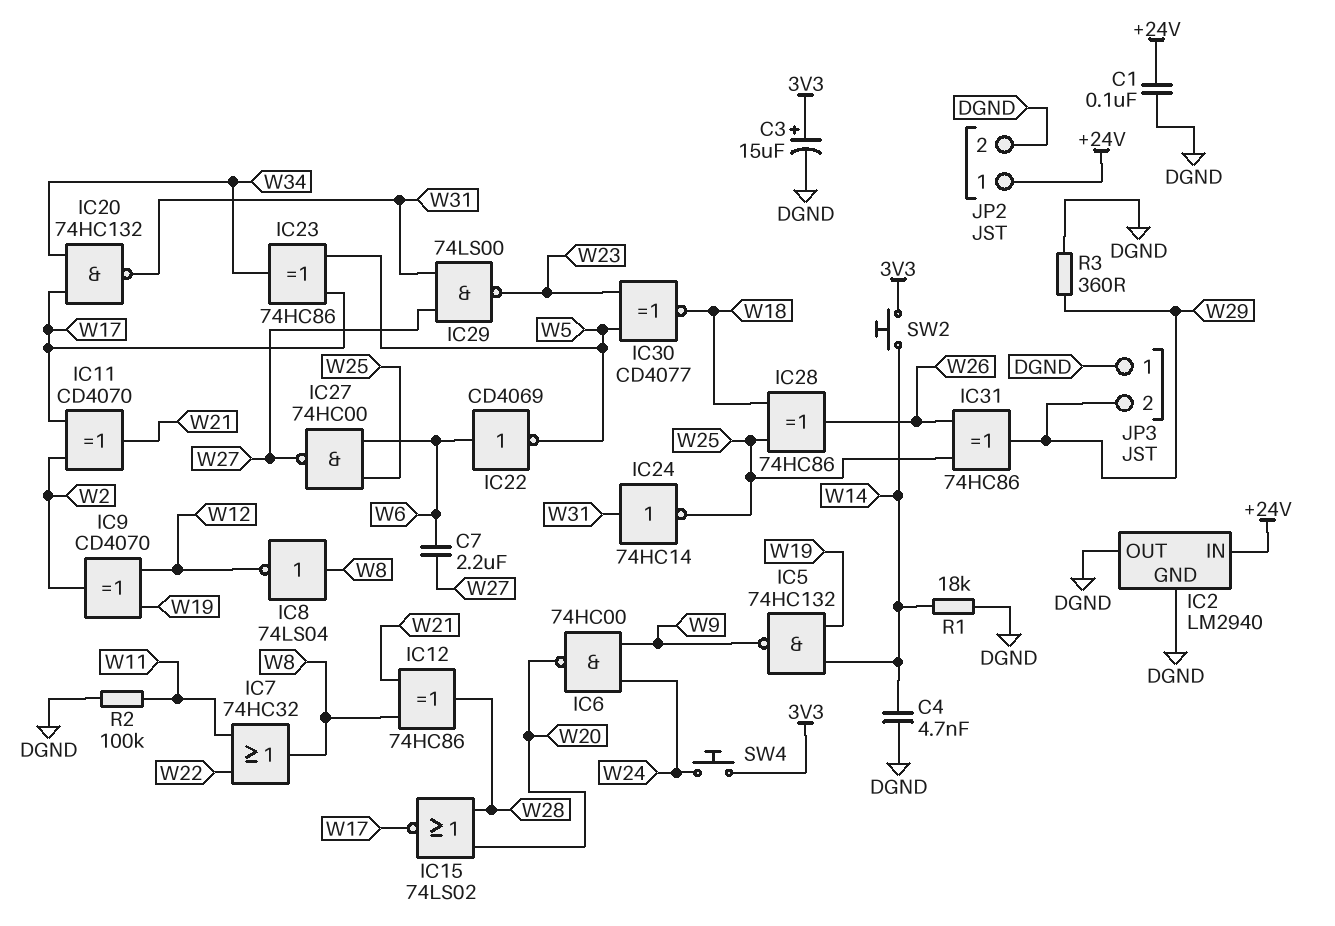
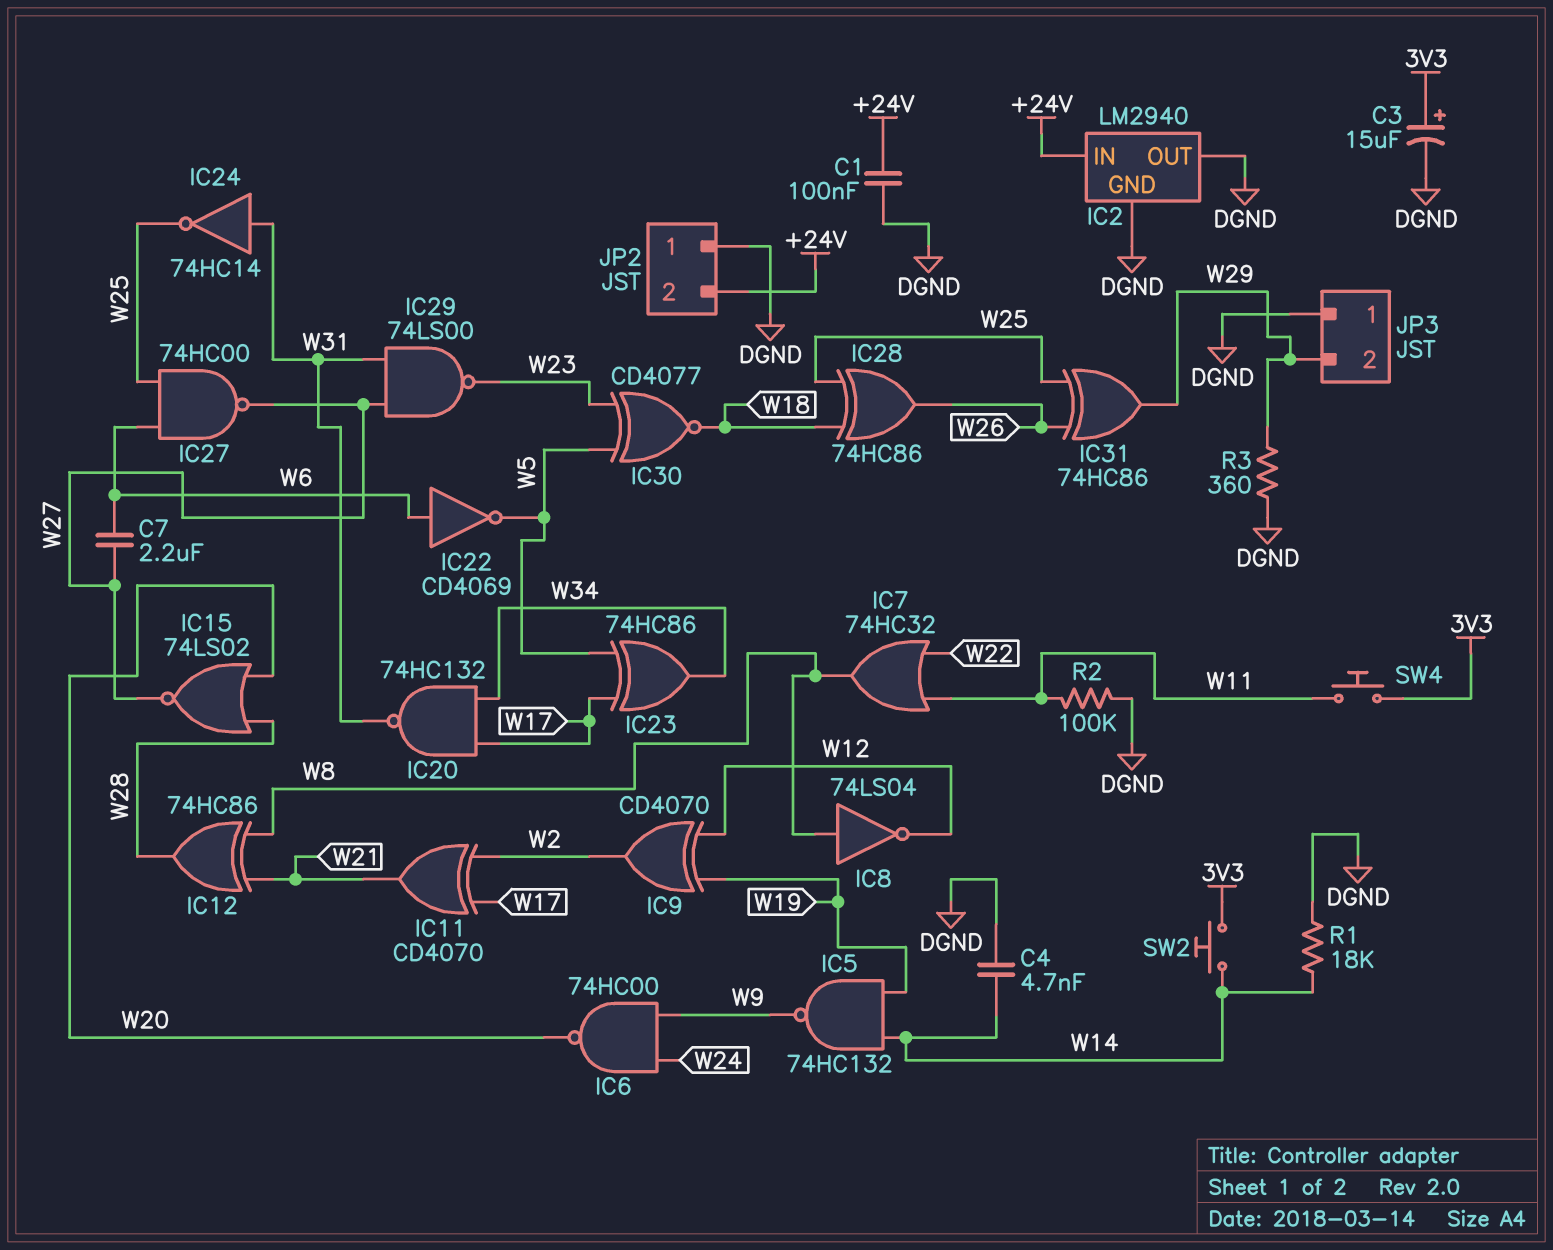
IC15: NOR 74LS02 (in W20, in W28, out W17) -> NOR 74LS02 (in W20, in W28, out W27)
JP2 pin 1: +24V -> DGND
JP2 pin 2: DGND -> +24V
SW4: button (3V3, W24) -> button (3V3, W11)

